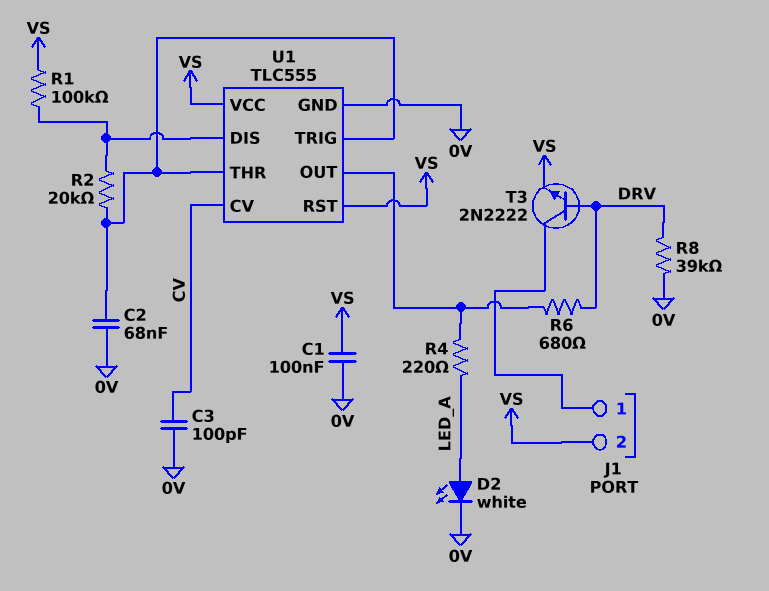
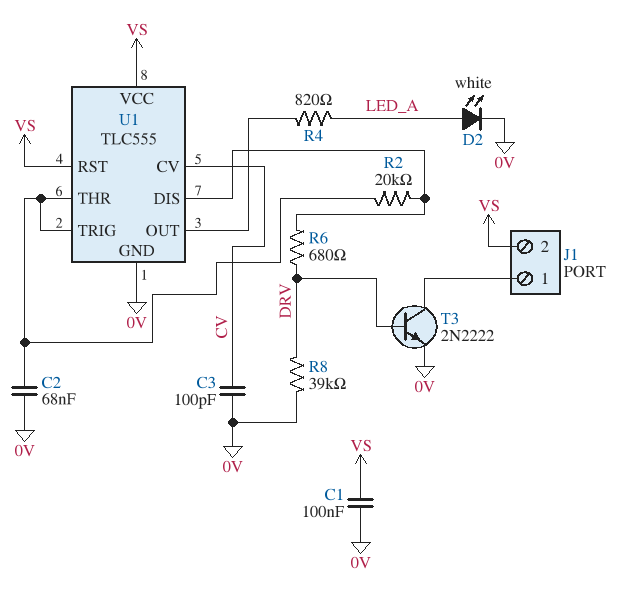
R1: 100k (U1/DIS, VS) -> none
R4: 220 (LED_A, U1/OUT) -> 820 (LED_A, U1/OUT)
R6: 680 (DRV, U1/OUT) -> 680 (DRV, U1/DIS)
T3: NPN 2N2222 (B DRV, C J1/1, E VS) -> NPN 2N2222 (B DRV, C J1/1, E 0V)

